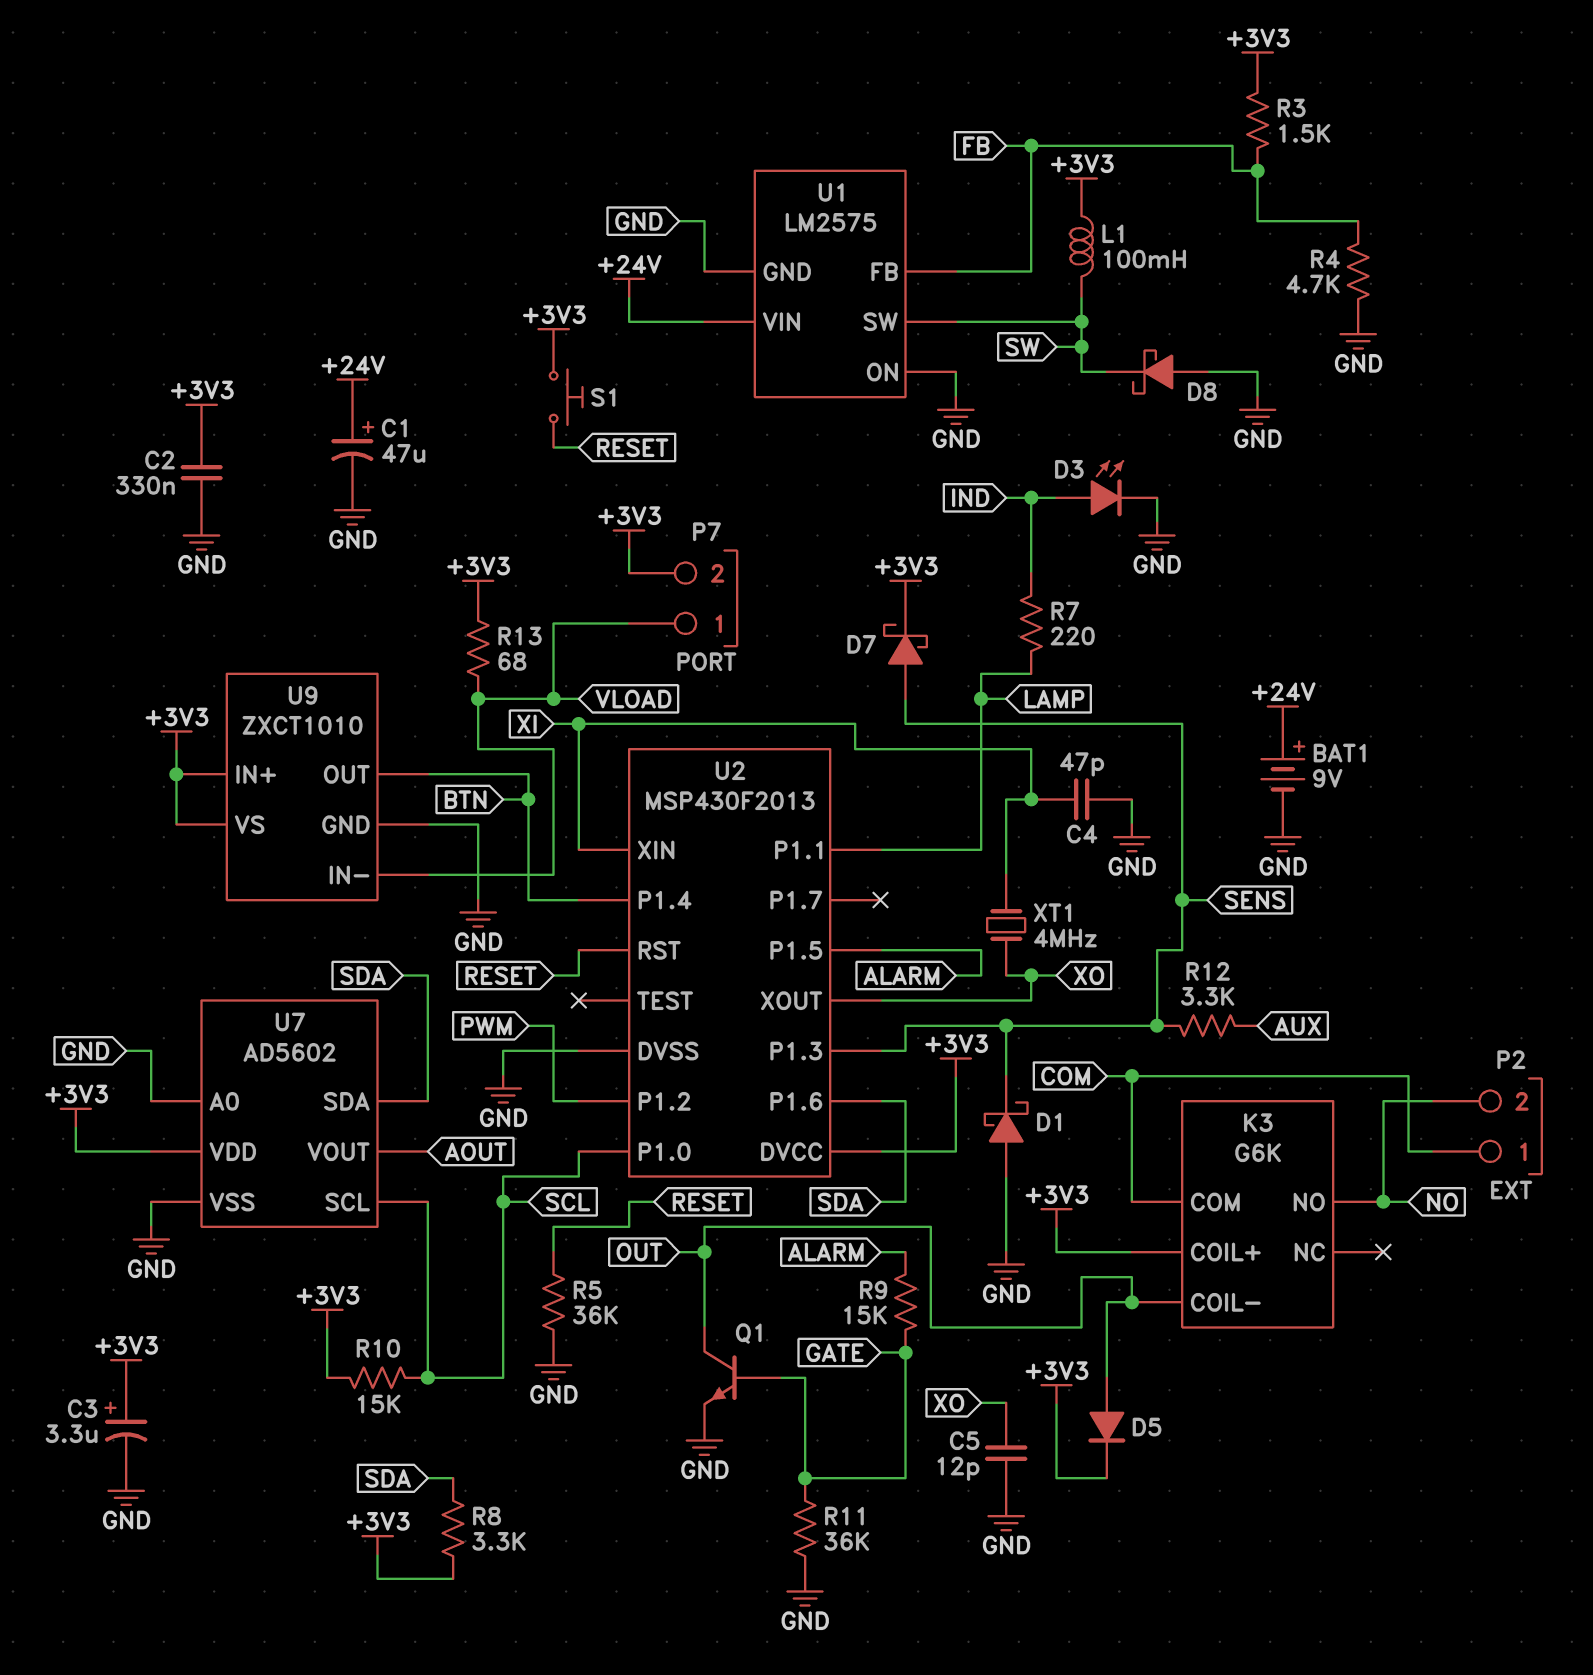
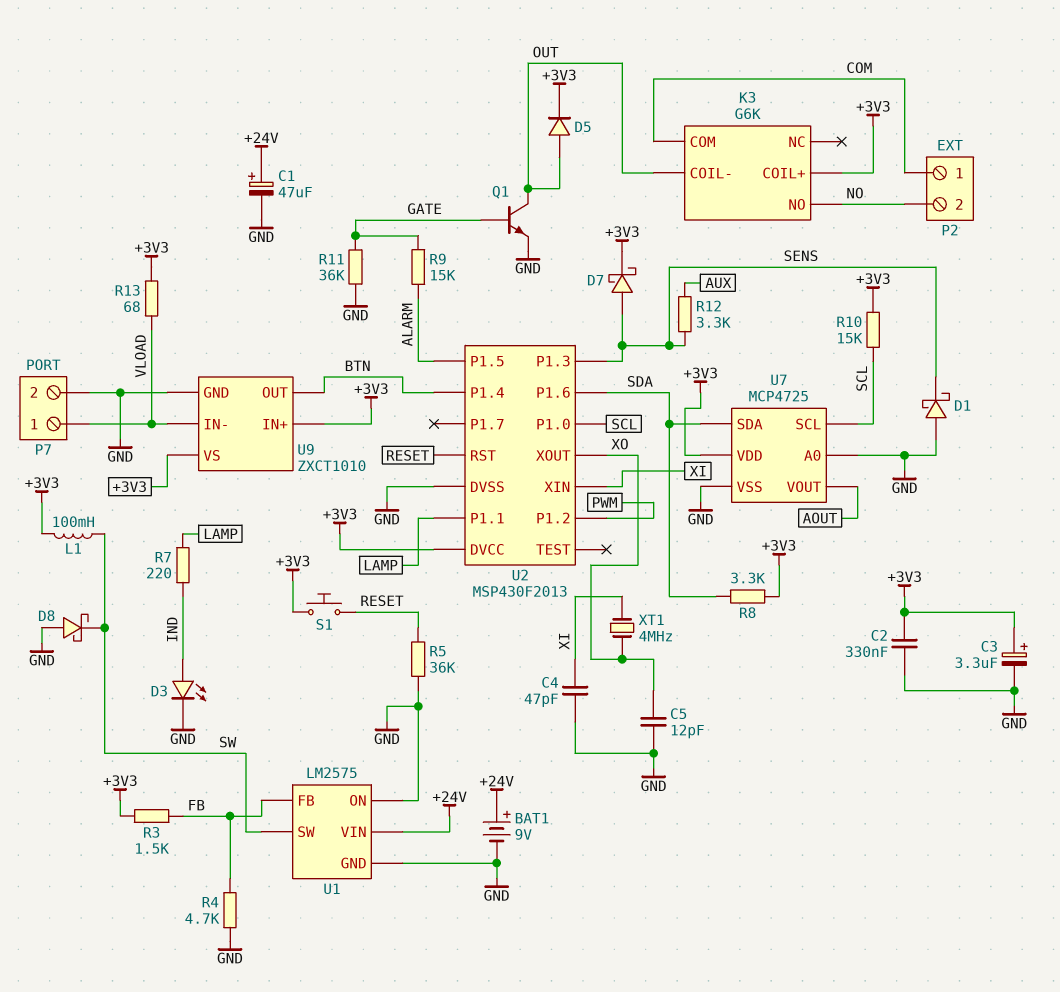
P7 pin 2: +3V3 -> GND
U7: AD5602 -> MCP4725

